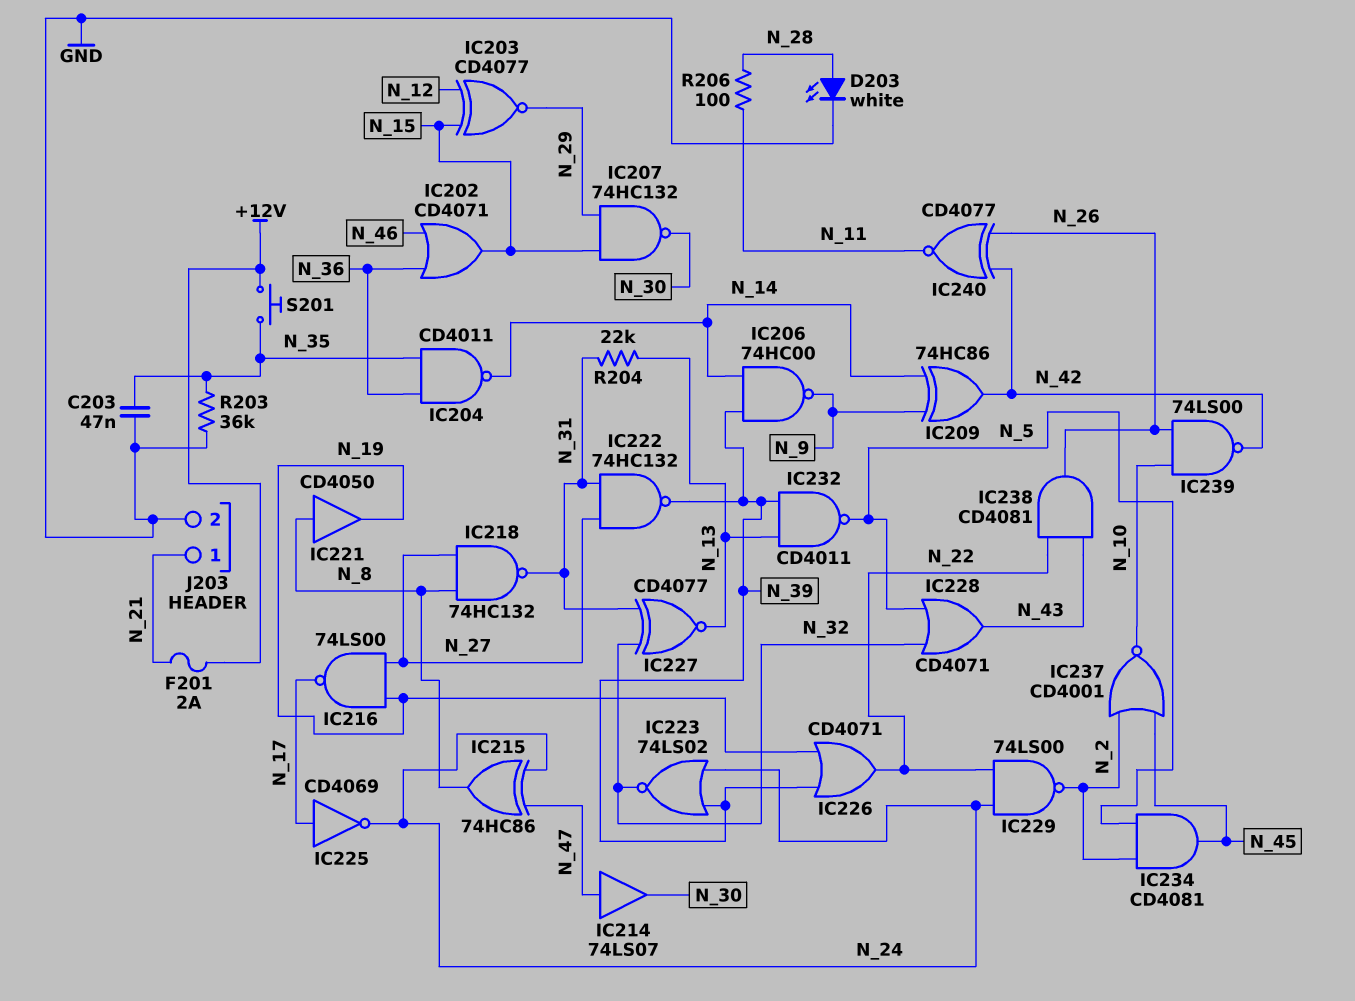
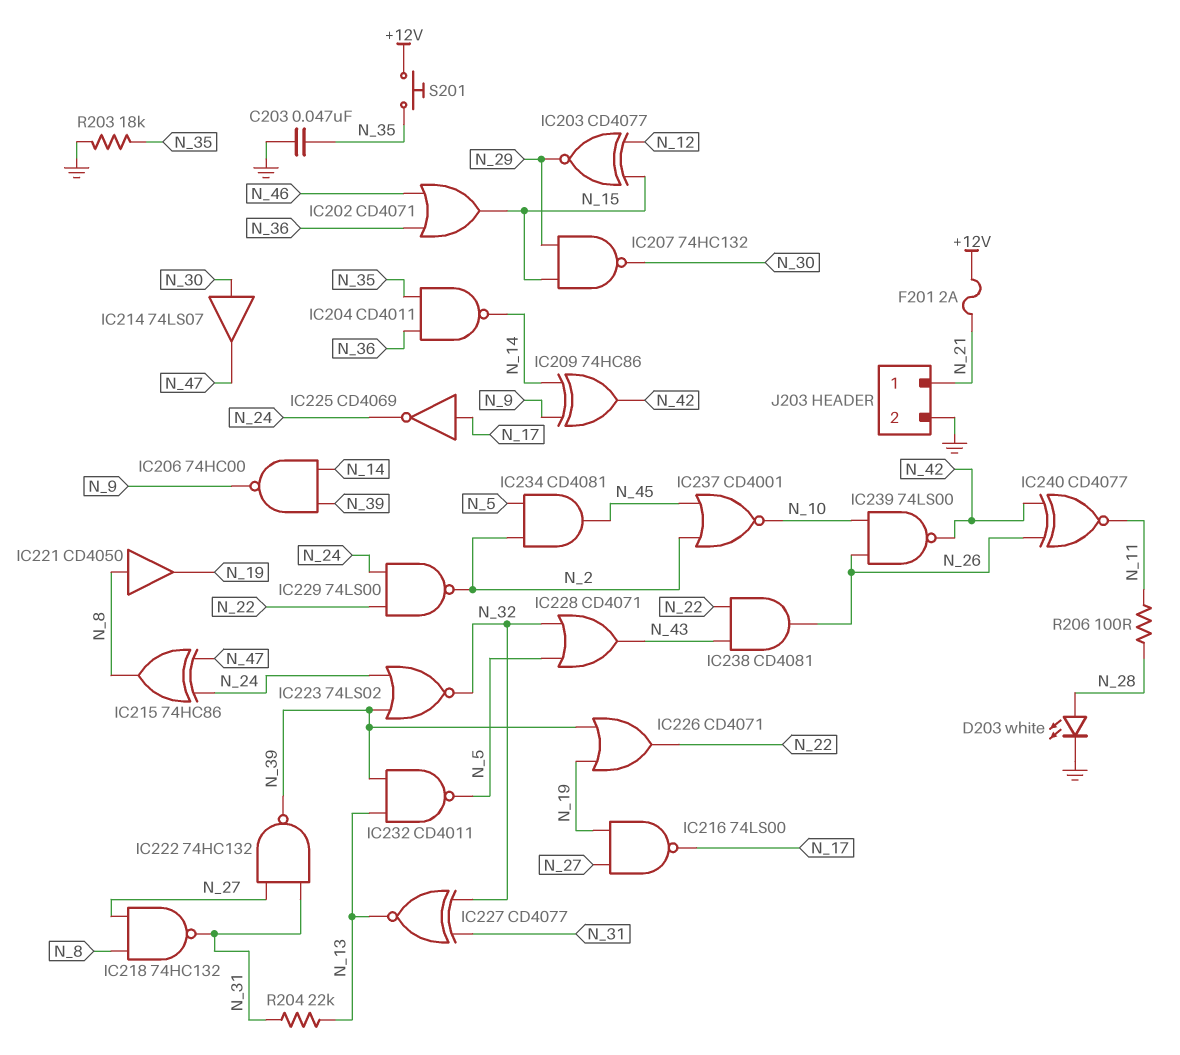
IC214: buffer 74LS07 (in N_47, out N_30) -> buffer 74LS07 (in N_30, out N_47)
R203: 36k (GND, N_35) -> 18k (GND, N_35)

